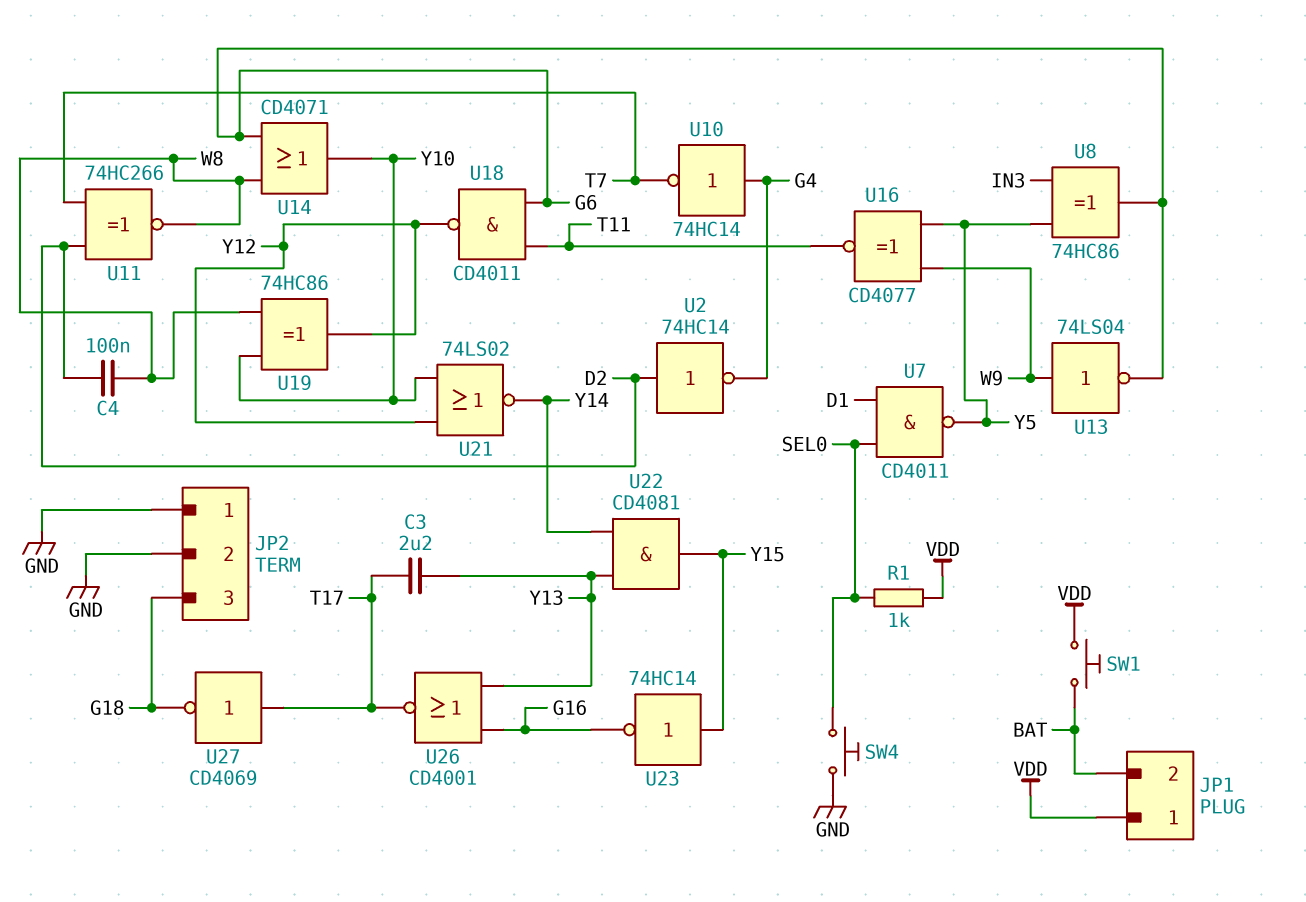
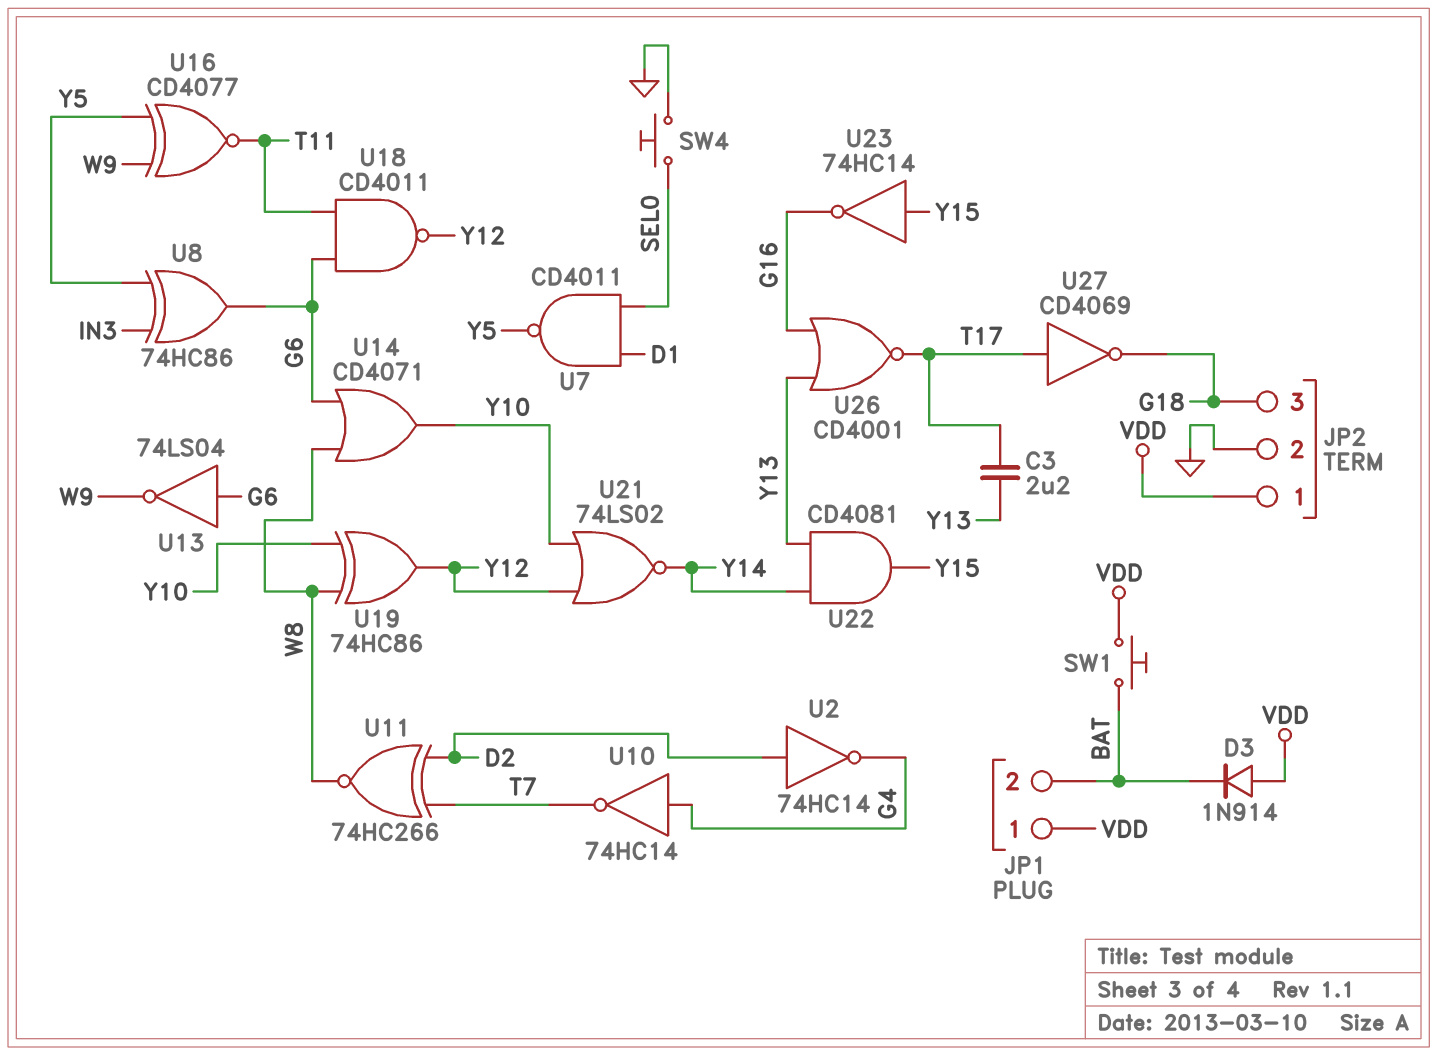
C4: 100nF (D2, W8) -> none
D3: none -> diode 1N914 (A VDD, K BAT)
JP2 pin 1: GND -> VDD
R1: 1k (SEL0, VDD) -> none
U13: NOT 74LS04 (in W9, out G6) -> NOT 74LS04 (in G6, out W9)

